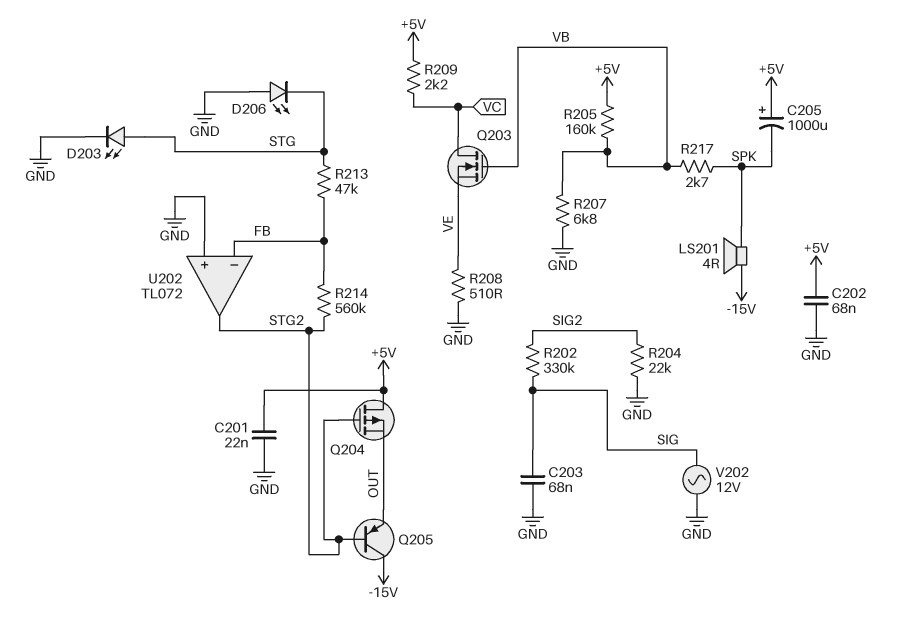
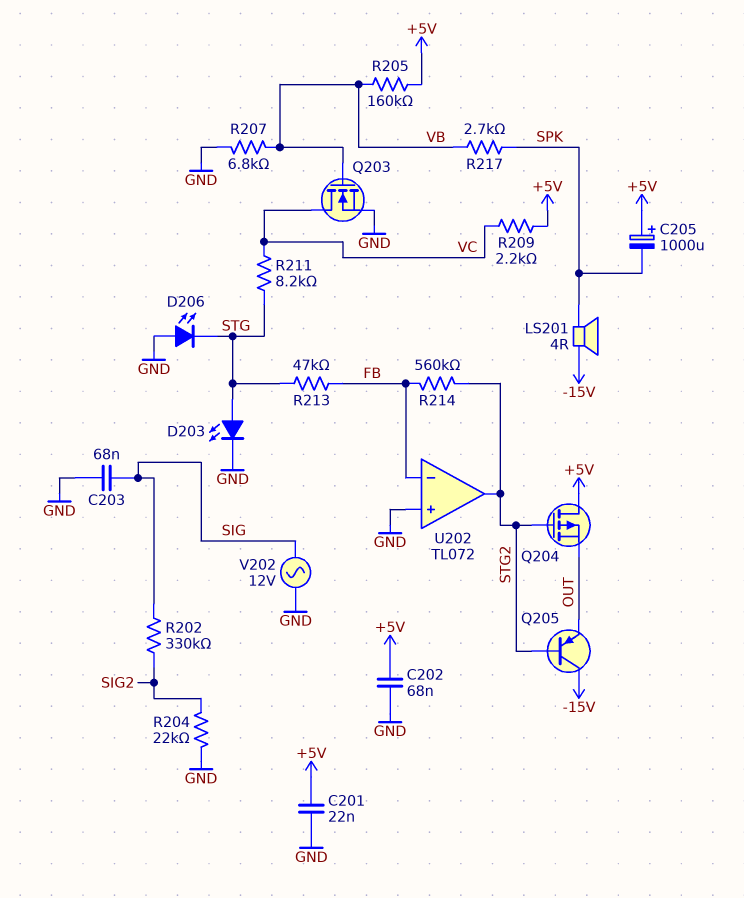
Q203: NMOS (G VB, D VC, S VE) -> NMOS (G VB, D VC, S GND)
R208: 510 (GND, VE) -> none
R211: none -> 8.2k (STG, VC)

